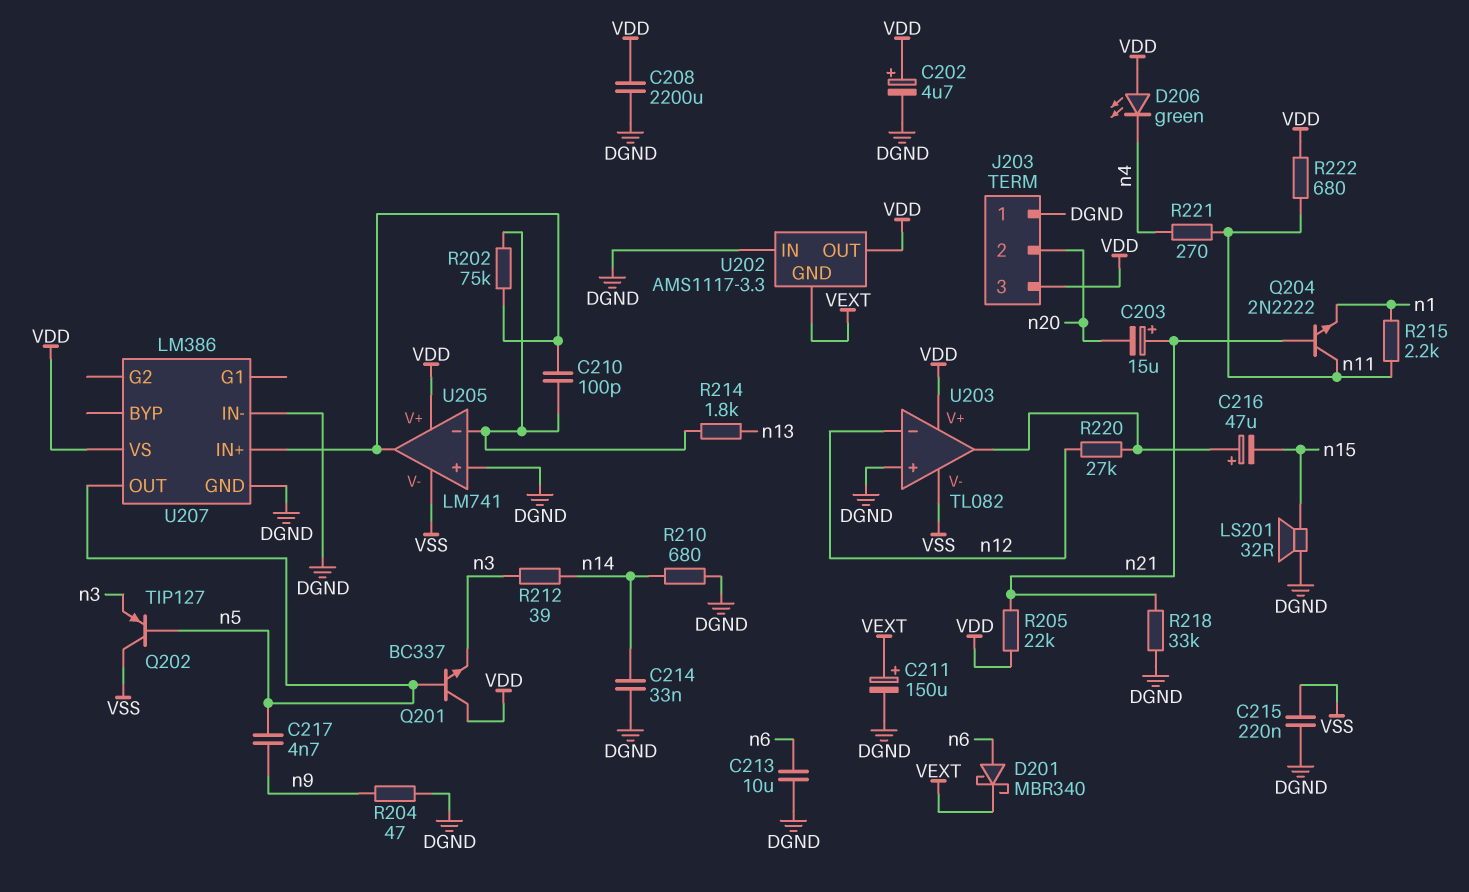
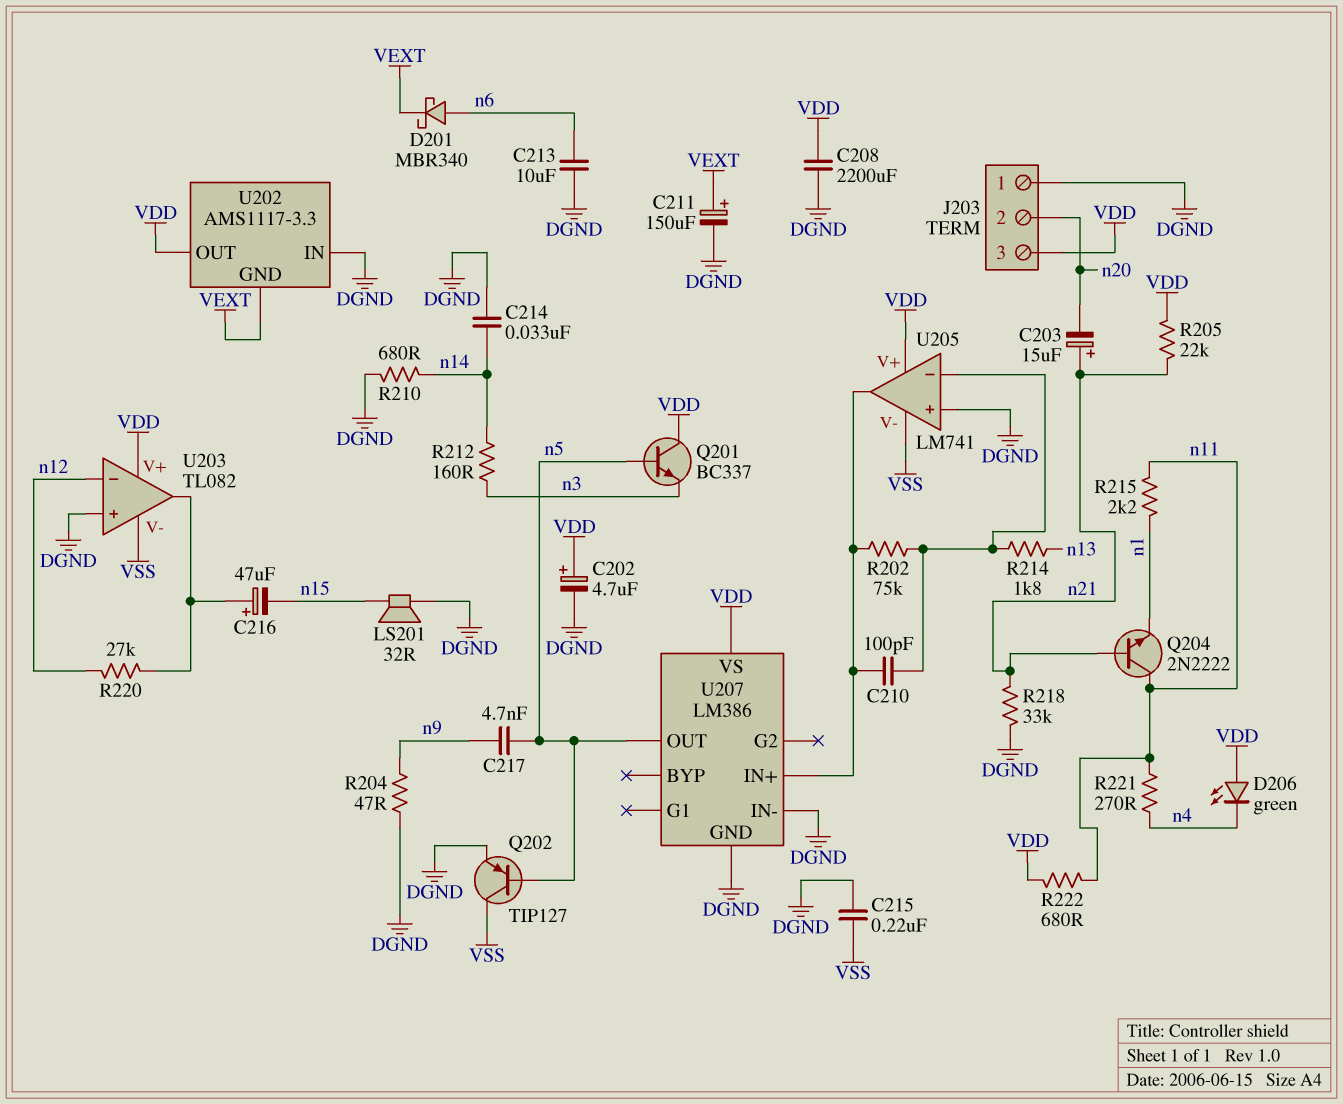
Q202: PNP TIP127 (B n5, C VSS, E n3) -> PNP TIP127 (B n5, C VSS, E DGND)
R212: 39 (n3, n14) -> 160 (n3, n14)

